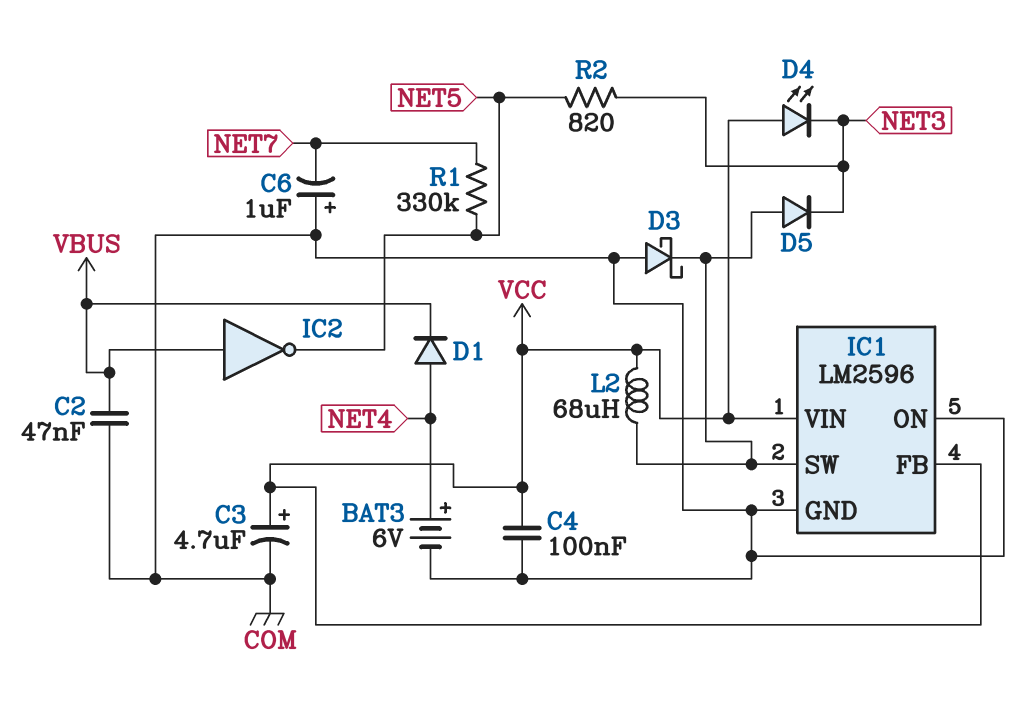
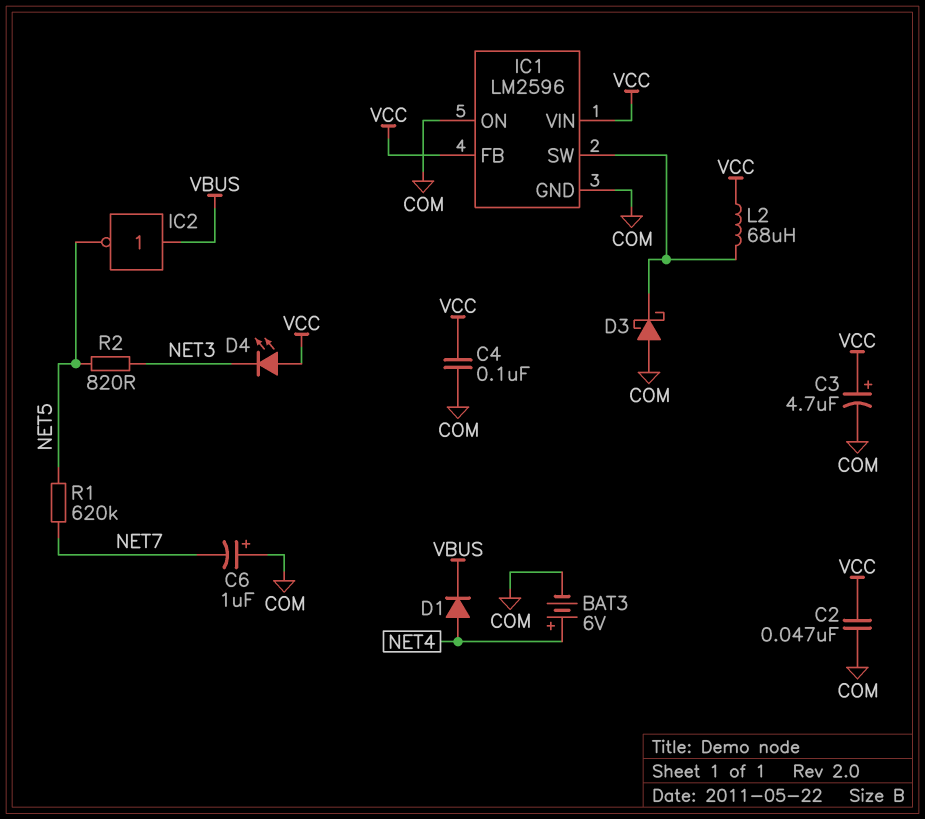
C2: 47nF (COM, VBUS) -> 47nF (COM, VCC)
D5: diode (A IC1/SW, K NET3) -> none
R1: 330k (NET5, NET7) -> 620k (NET5, NET7)

